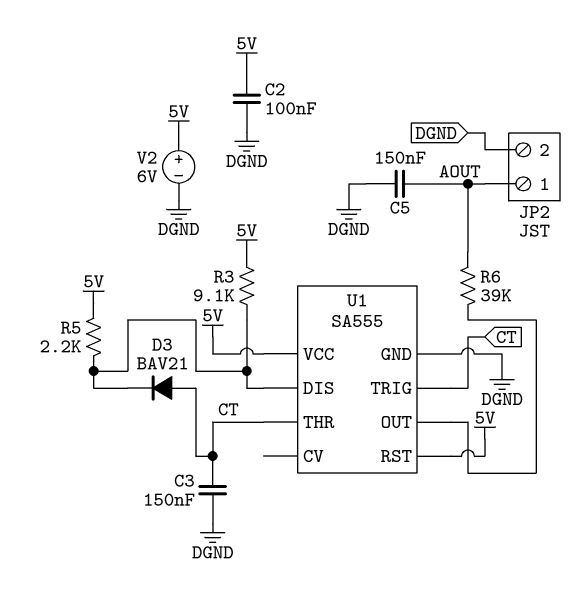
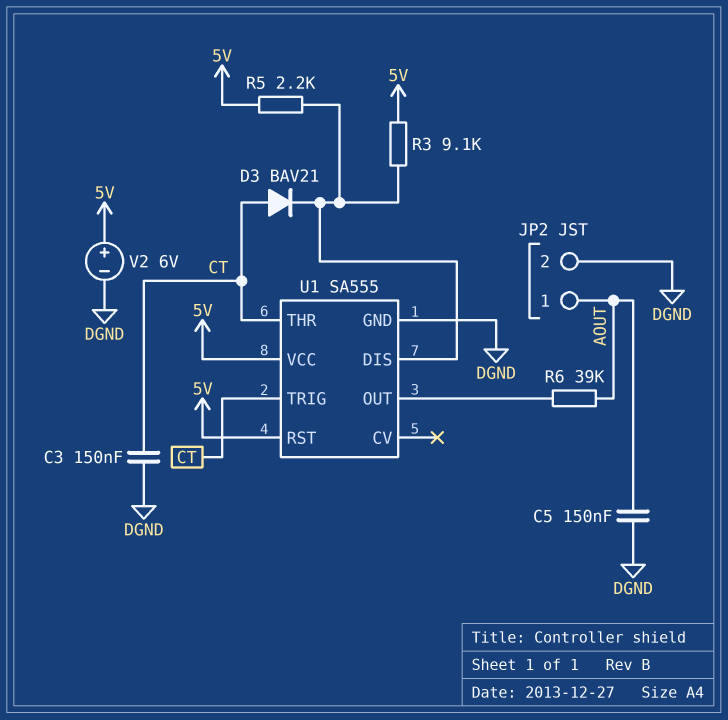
C2: 100nF (5V, DGND) -> none

